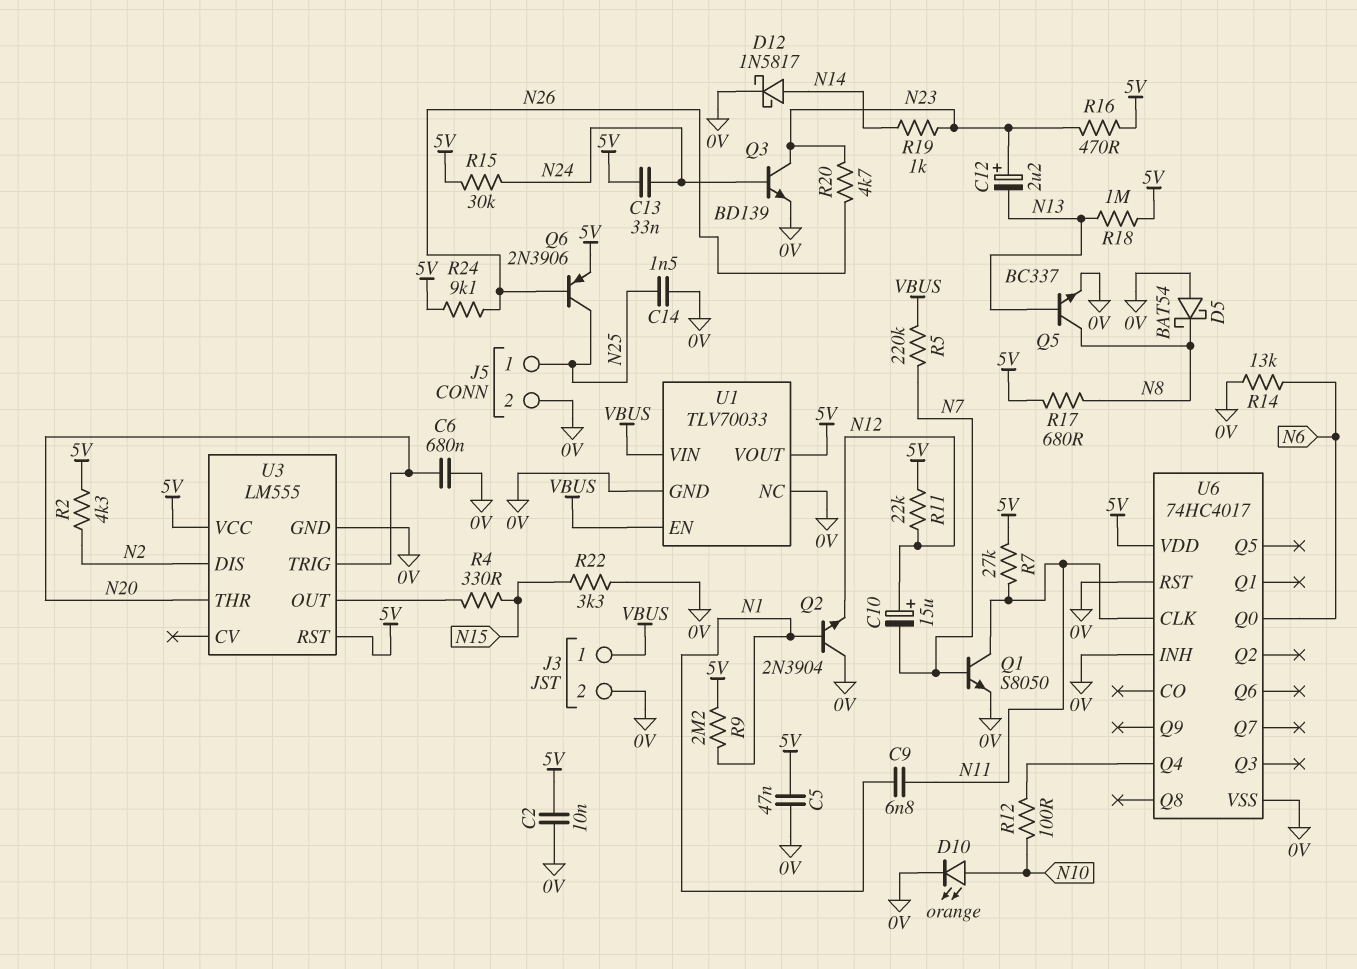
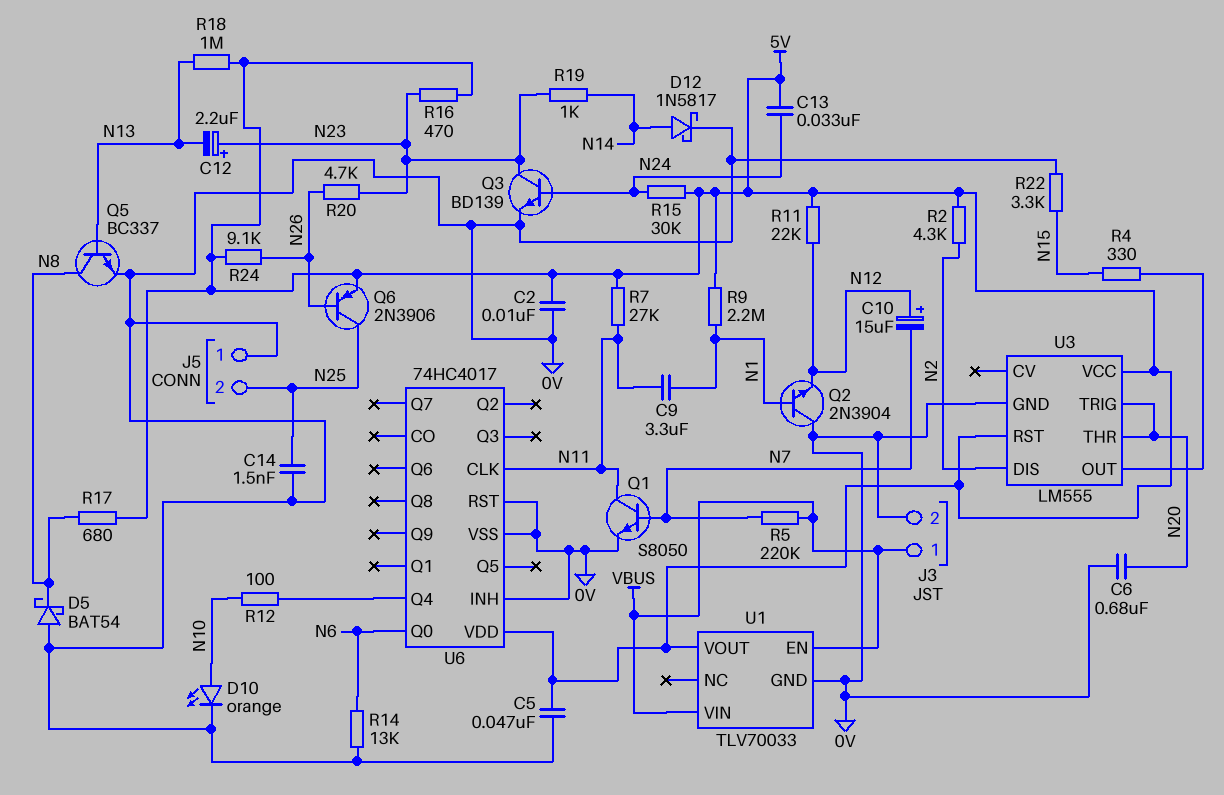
C9: 6.8nF (N1, N11) -> 3.3uF (N1, N11)
J5 pin 1: N25 -> 0V
J5 pin 2: 0V -> N25
U1 pin NC: 0V -> none

